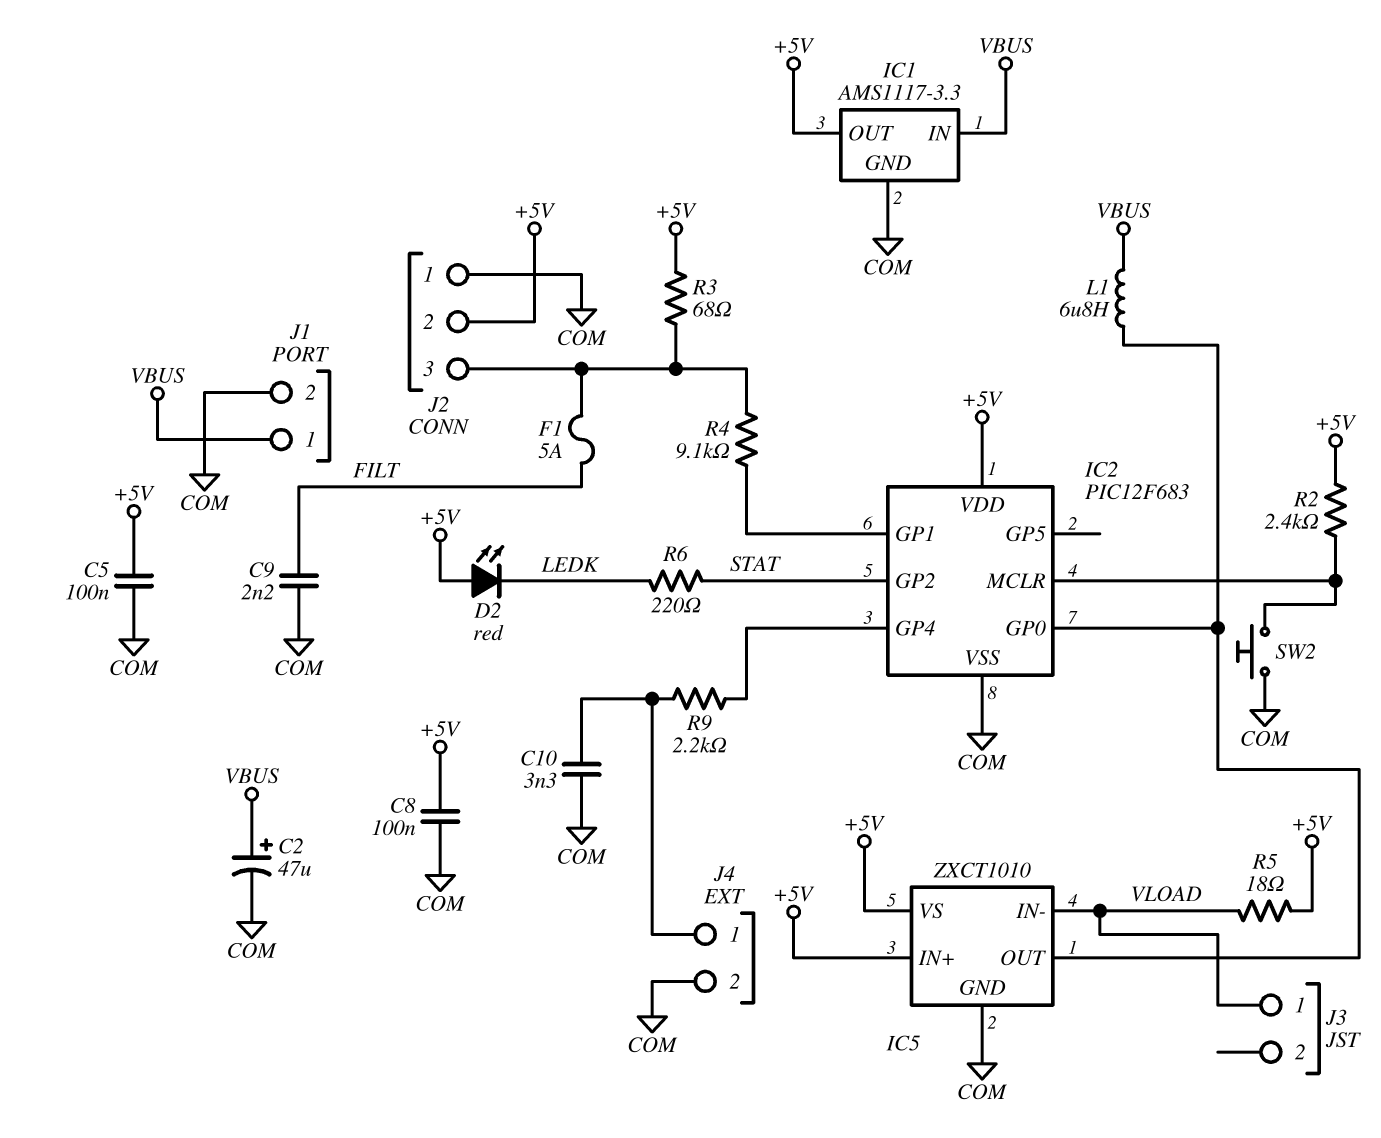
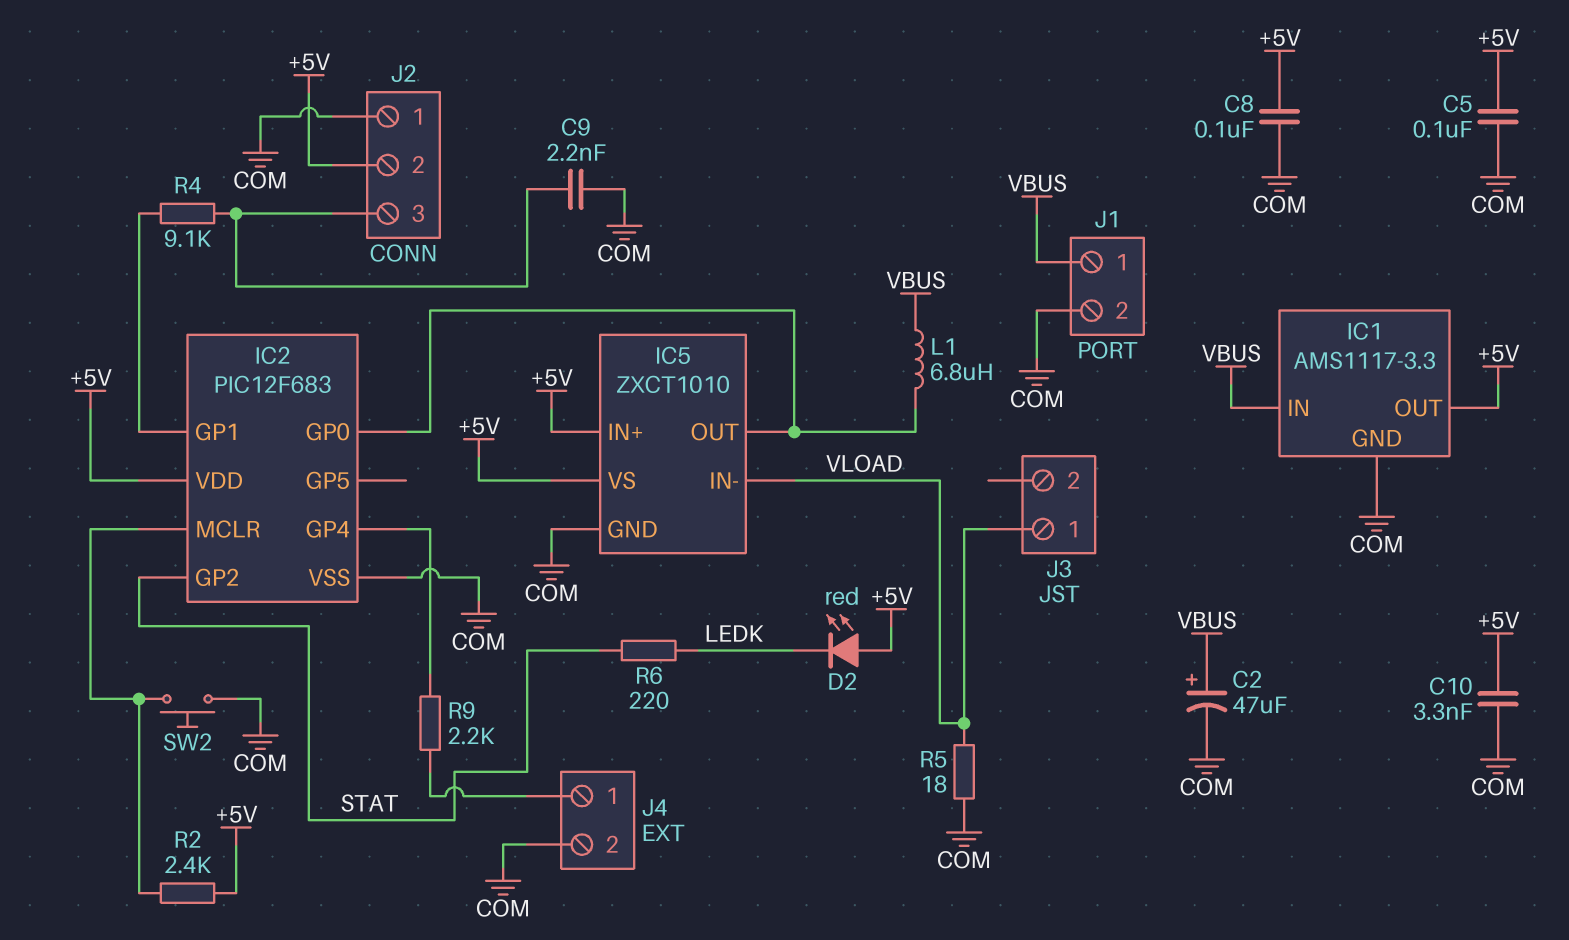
C9: 2.2nF (COM, FILT) -> 2.2nF (COM, J2/3)
C10: 3.3nF (COM, J4/1) -> 3.3nF (+5V, COM)
F1: 5A (FILT, J2/3) -> none
R3: 68 (+5V, J2/3) -> none
R5: 18 (+5V, VLOAD) -> 18 (COM, VLOAD)

